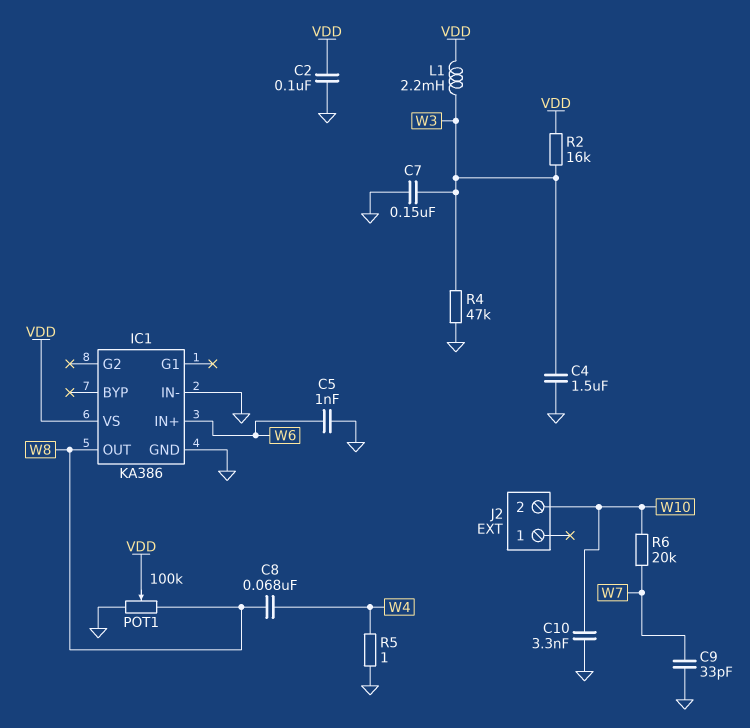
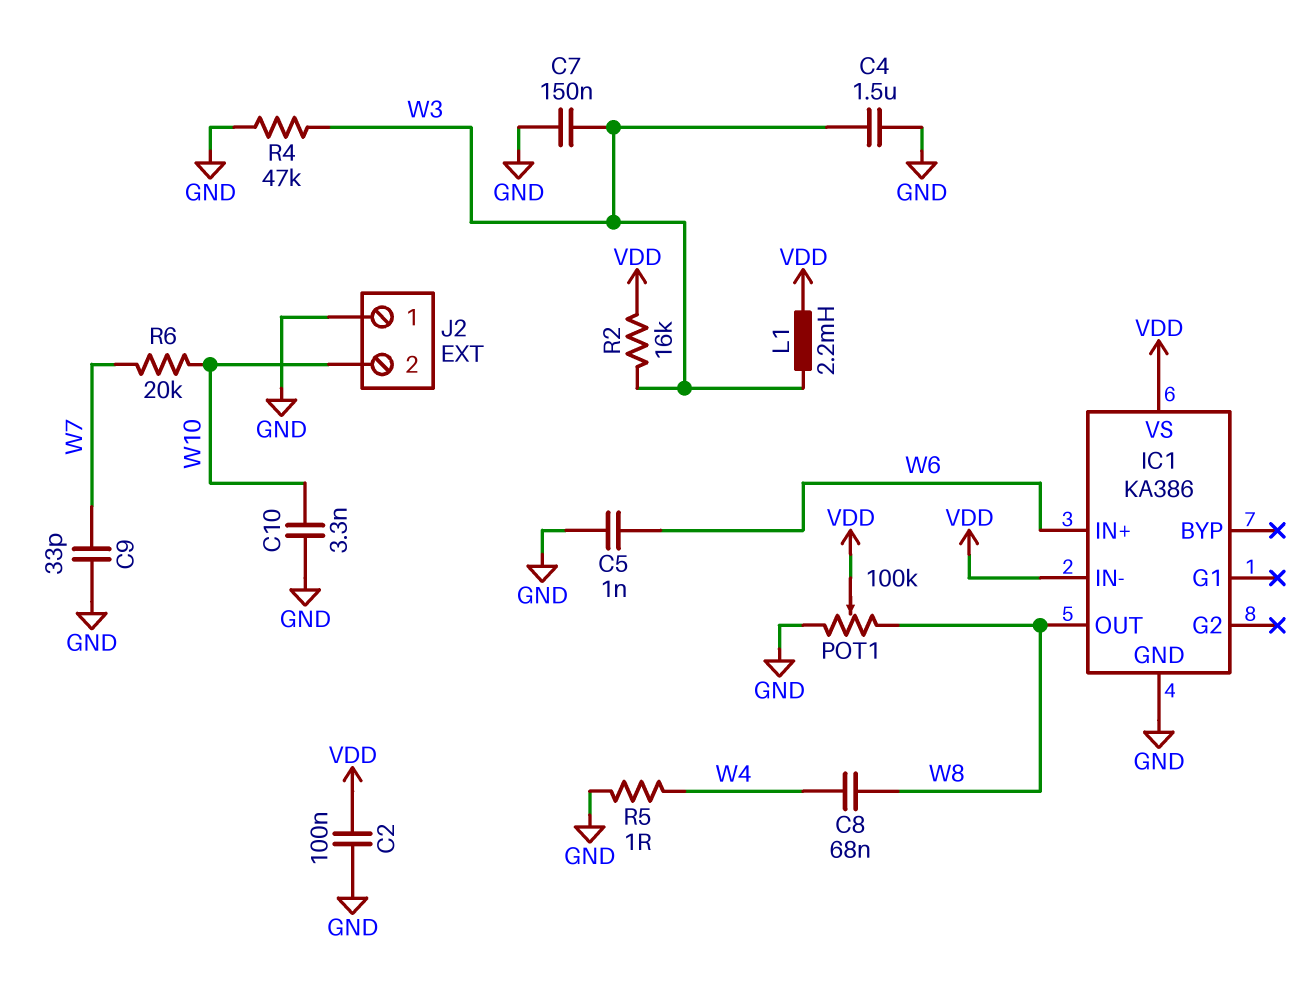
IC1 pin IN-: GND -> VDD
J2 pin 1: none -> GND

